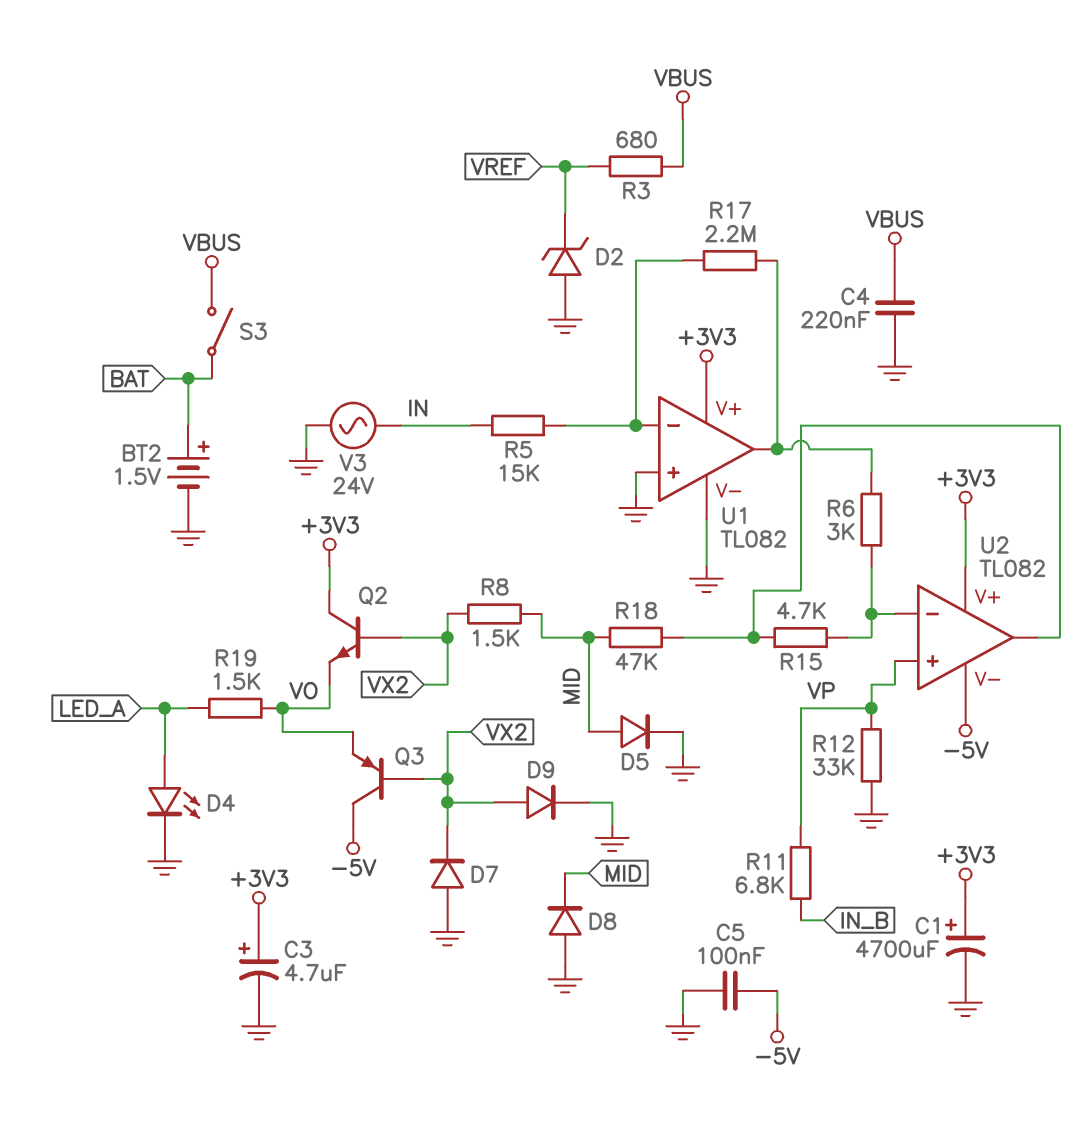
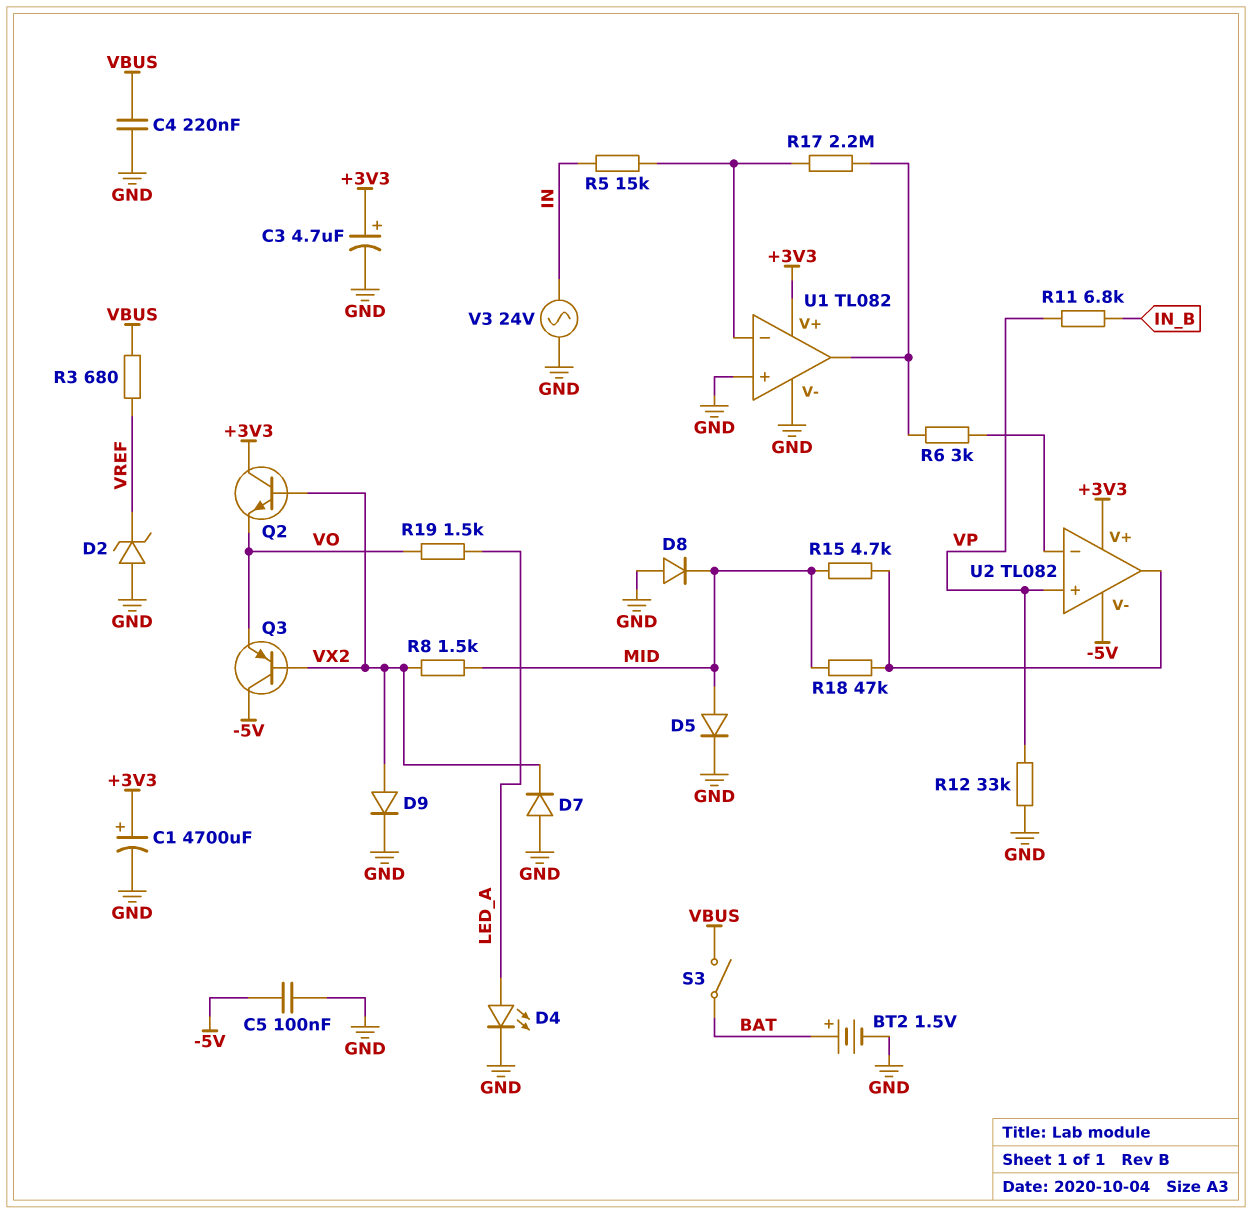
R15: 4.7k (U2/in-, U2/out) -> 4.7k (MID, U2/out)

